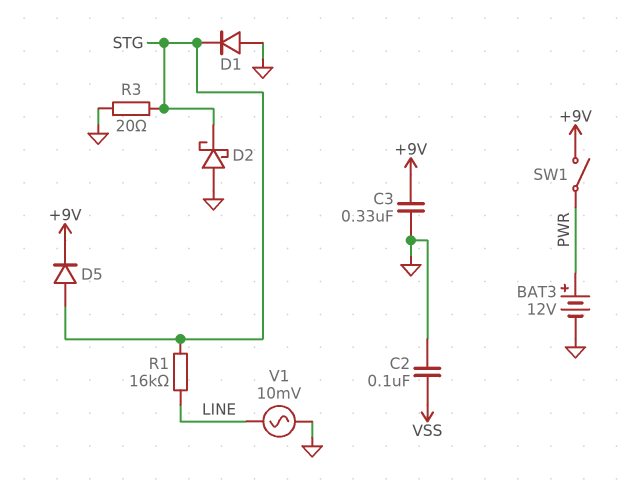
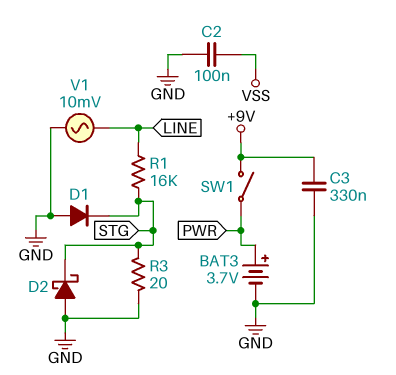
BAT3: 12V (plus PWR, minus GND) -> 3.7V (plus PWR, minus GND)
D5: diode (A STG, K +9V) -> none

